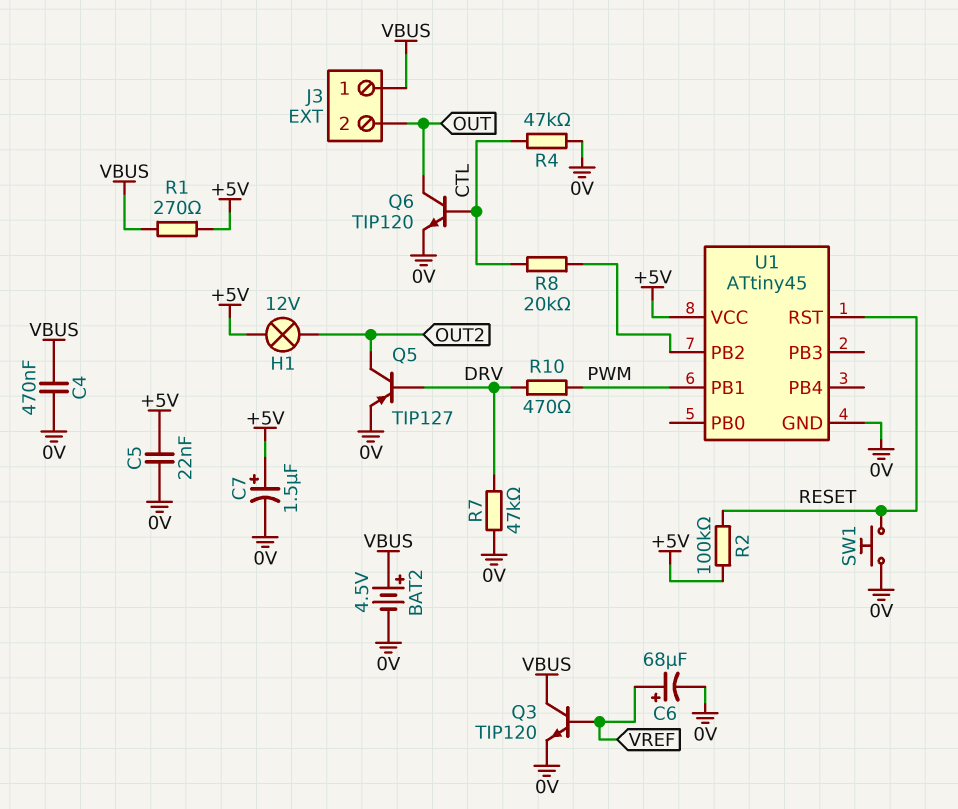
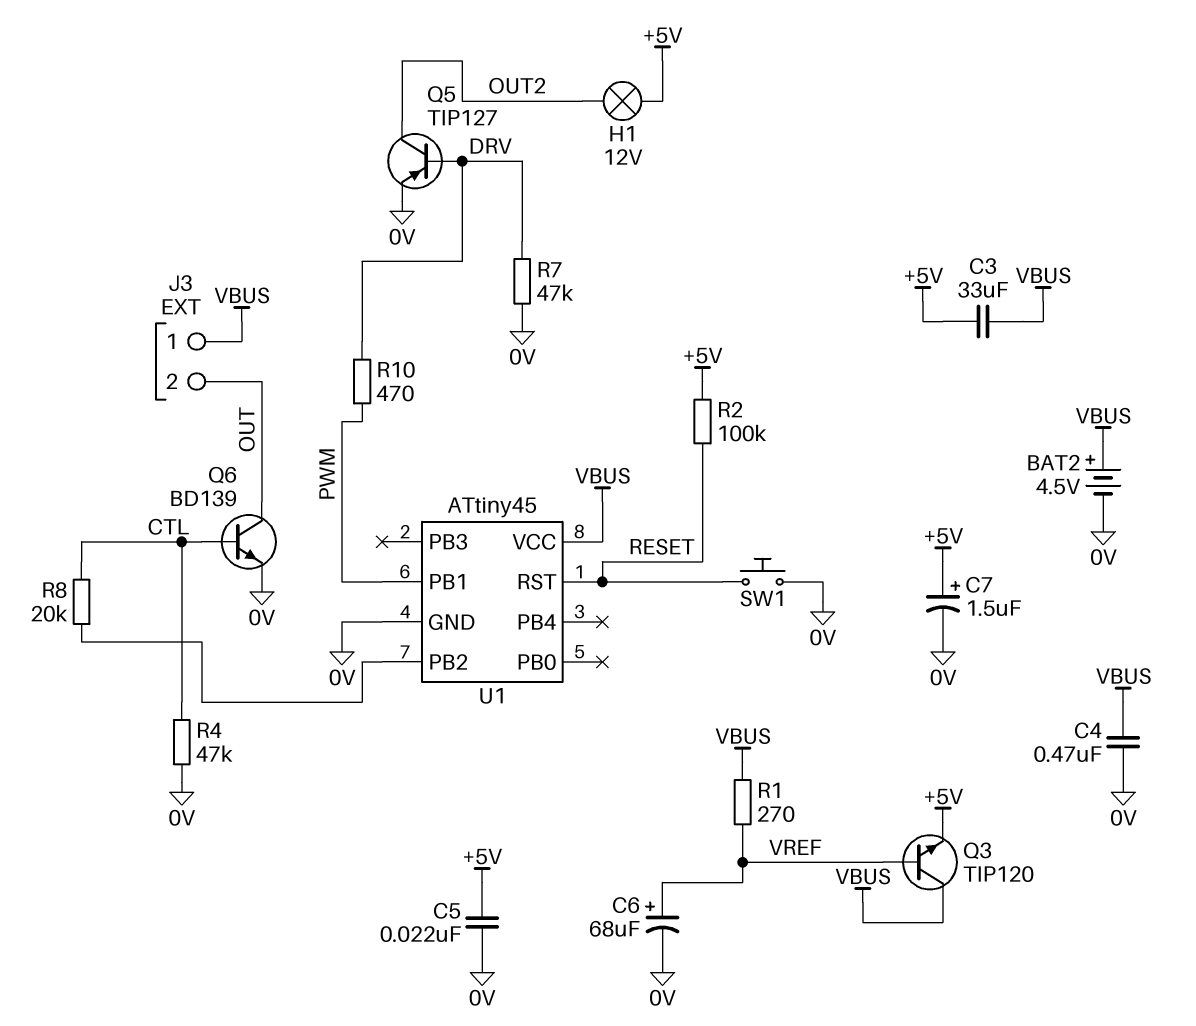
C3: none -> 33uF (+5V, VBUS)
Q3: NPN TIP120 (B VREF, C VBUS, E 0V) -> NPN TIP120 (B VREF, C VBUS, E +5V)
Q6: NPN TIP120 (B CTL, C OUT, E 0V) -> NPN BD139 (B CTL, C OUT, E 0V)
R1: 270 (+5V, VBUS) -> 270 (VBUS, VREF)
U1 pin VCC: +5V -> VBUS

